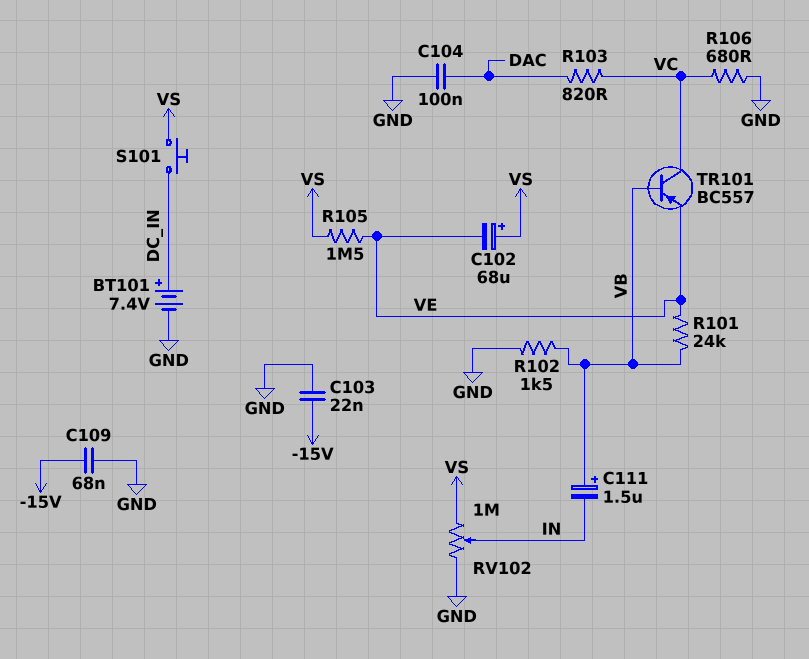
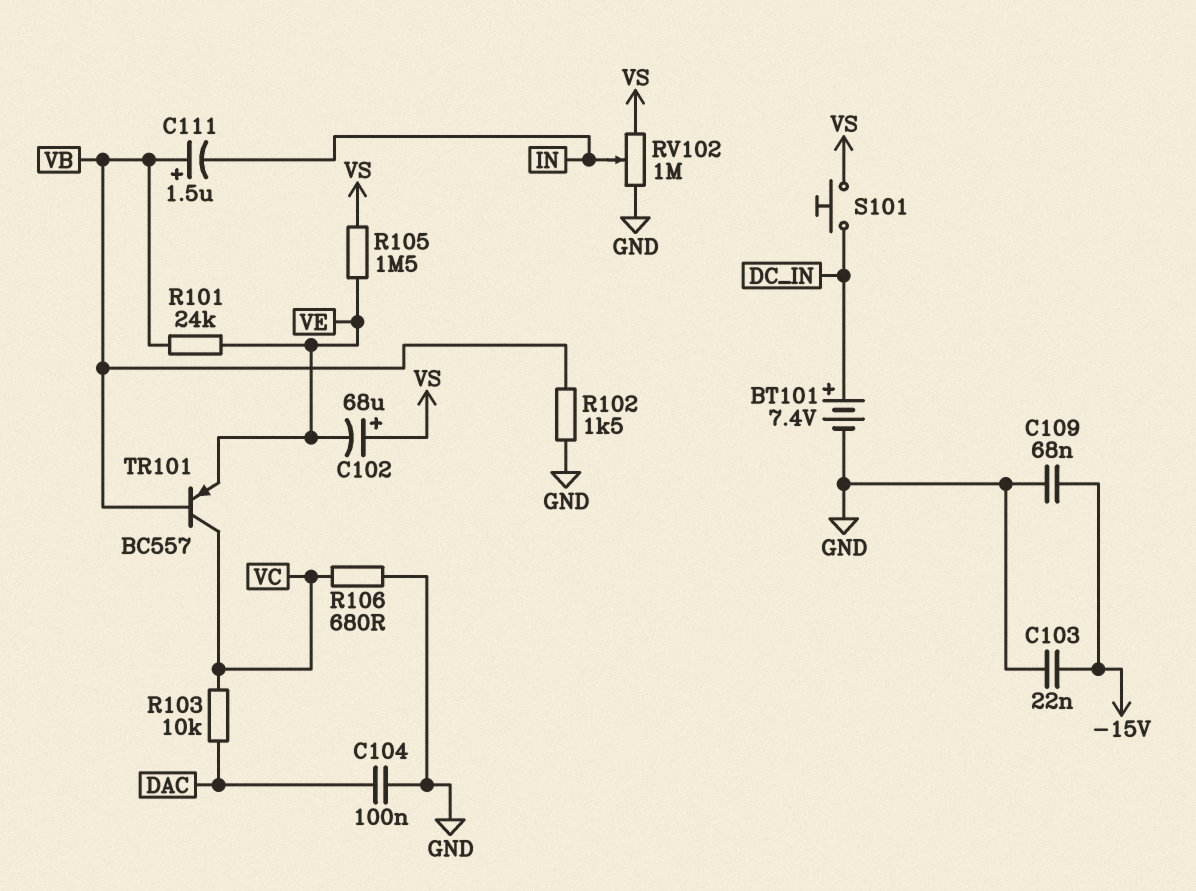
R103: 820 (DAC, VC) -> 10k (DAC, VC)

